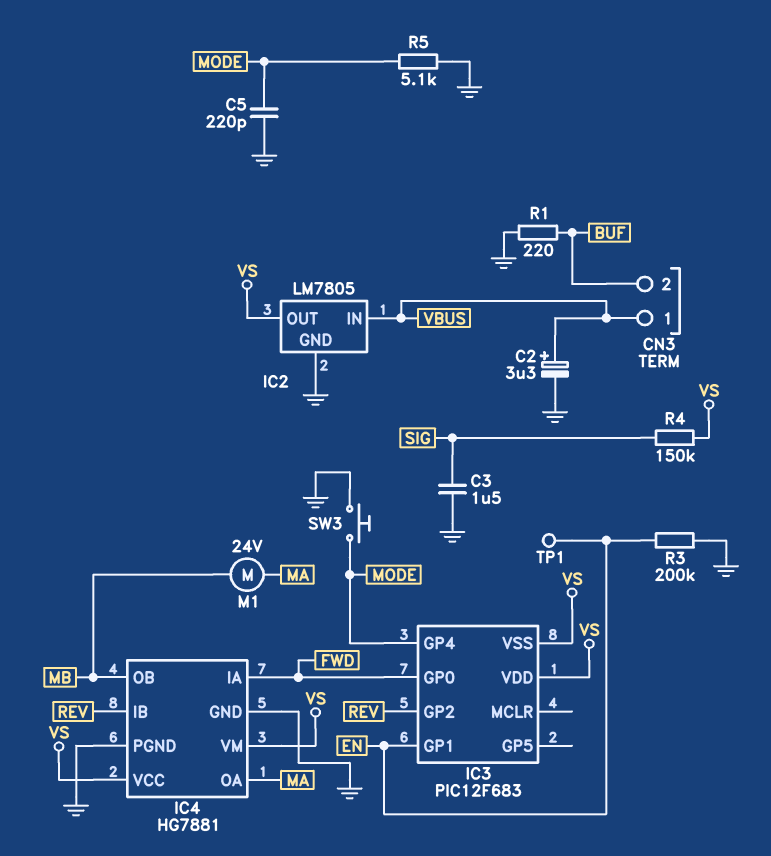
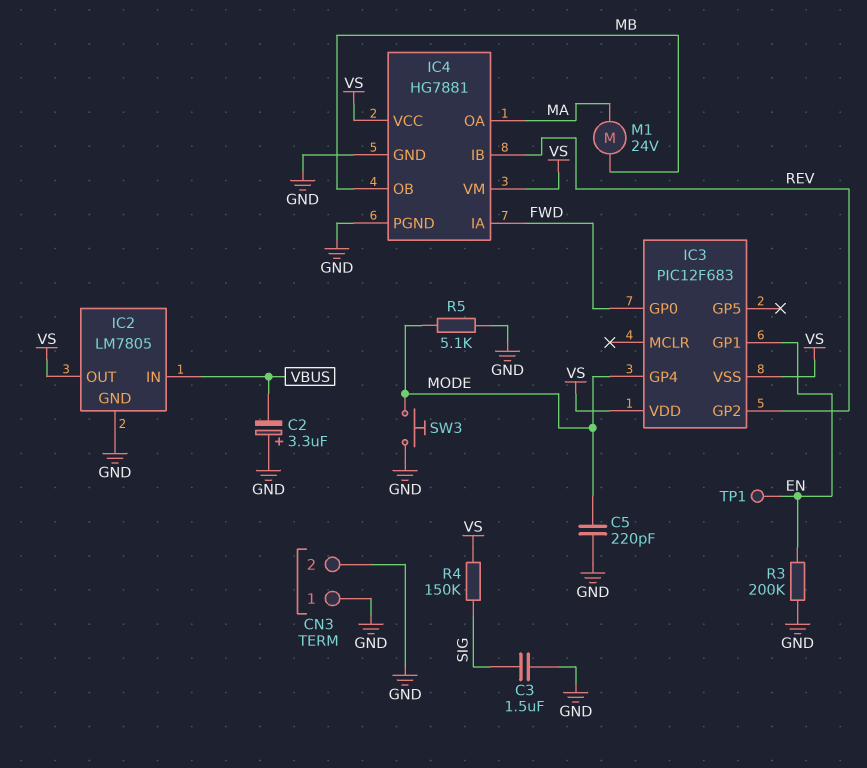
C2: 3.3uF (plus VBUS, minus GND) -> 3.3uF (plus GND, minus VBUS)
CN3 pin 1: VBUS -> GND
CN3 pin 2: BUF -> GND
R1: 220 (BUF, GND) -> none

